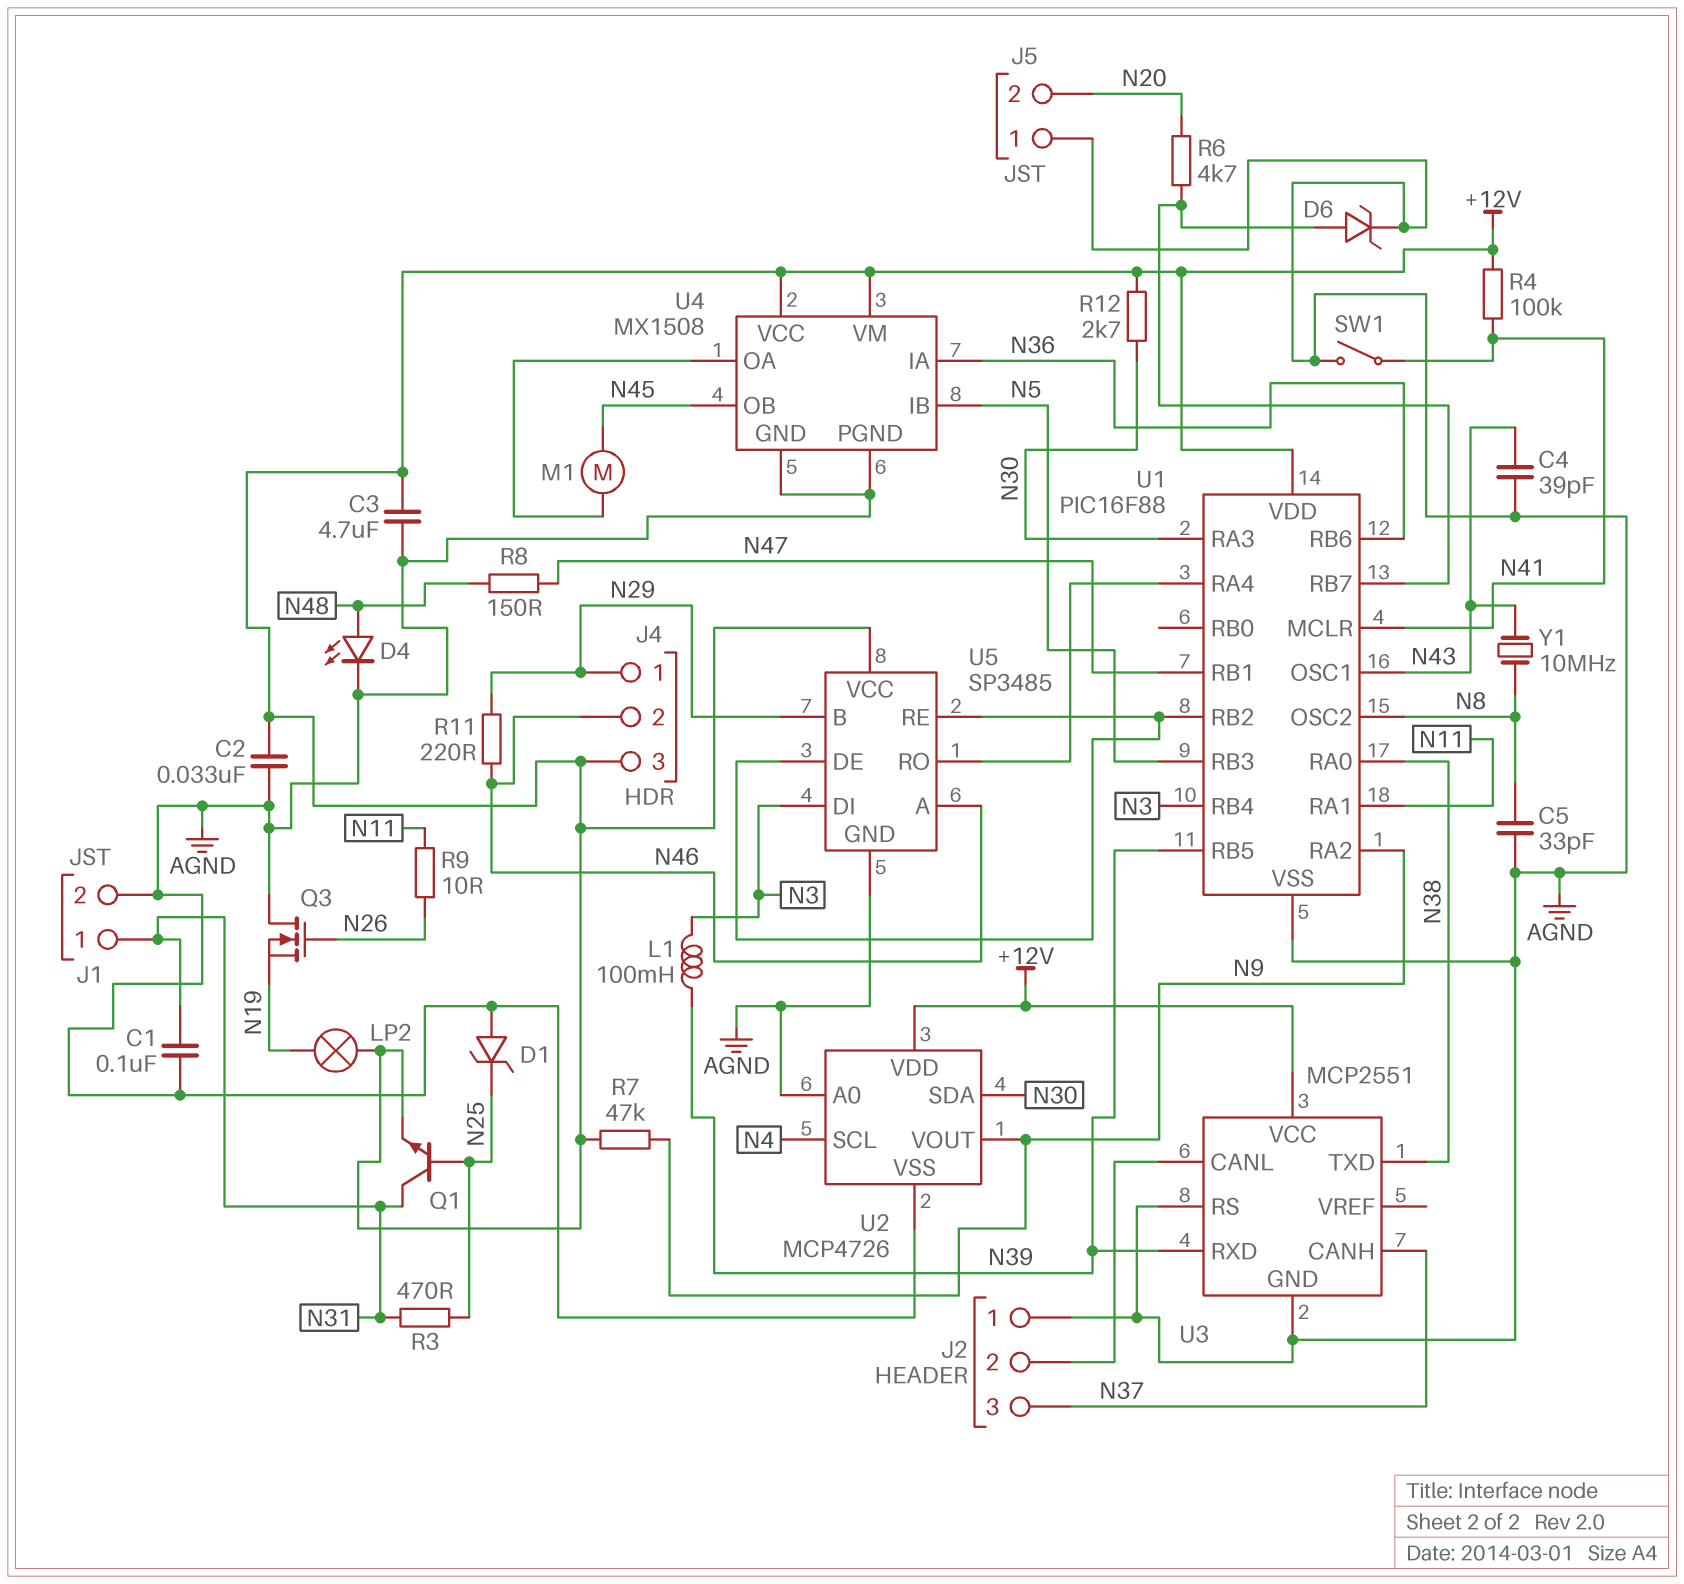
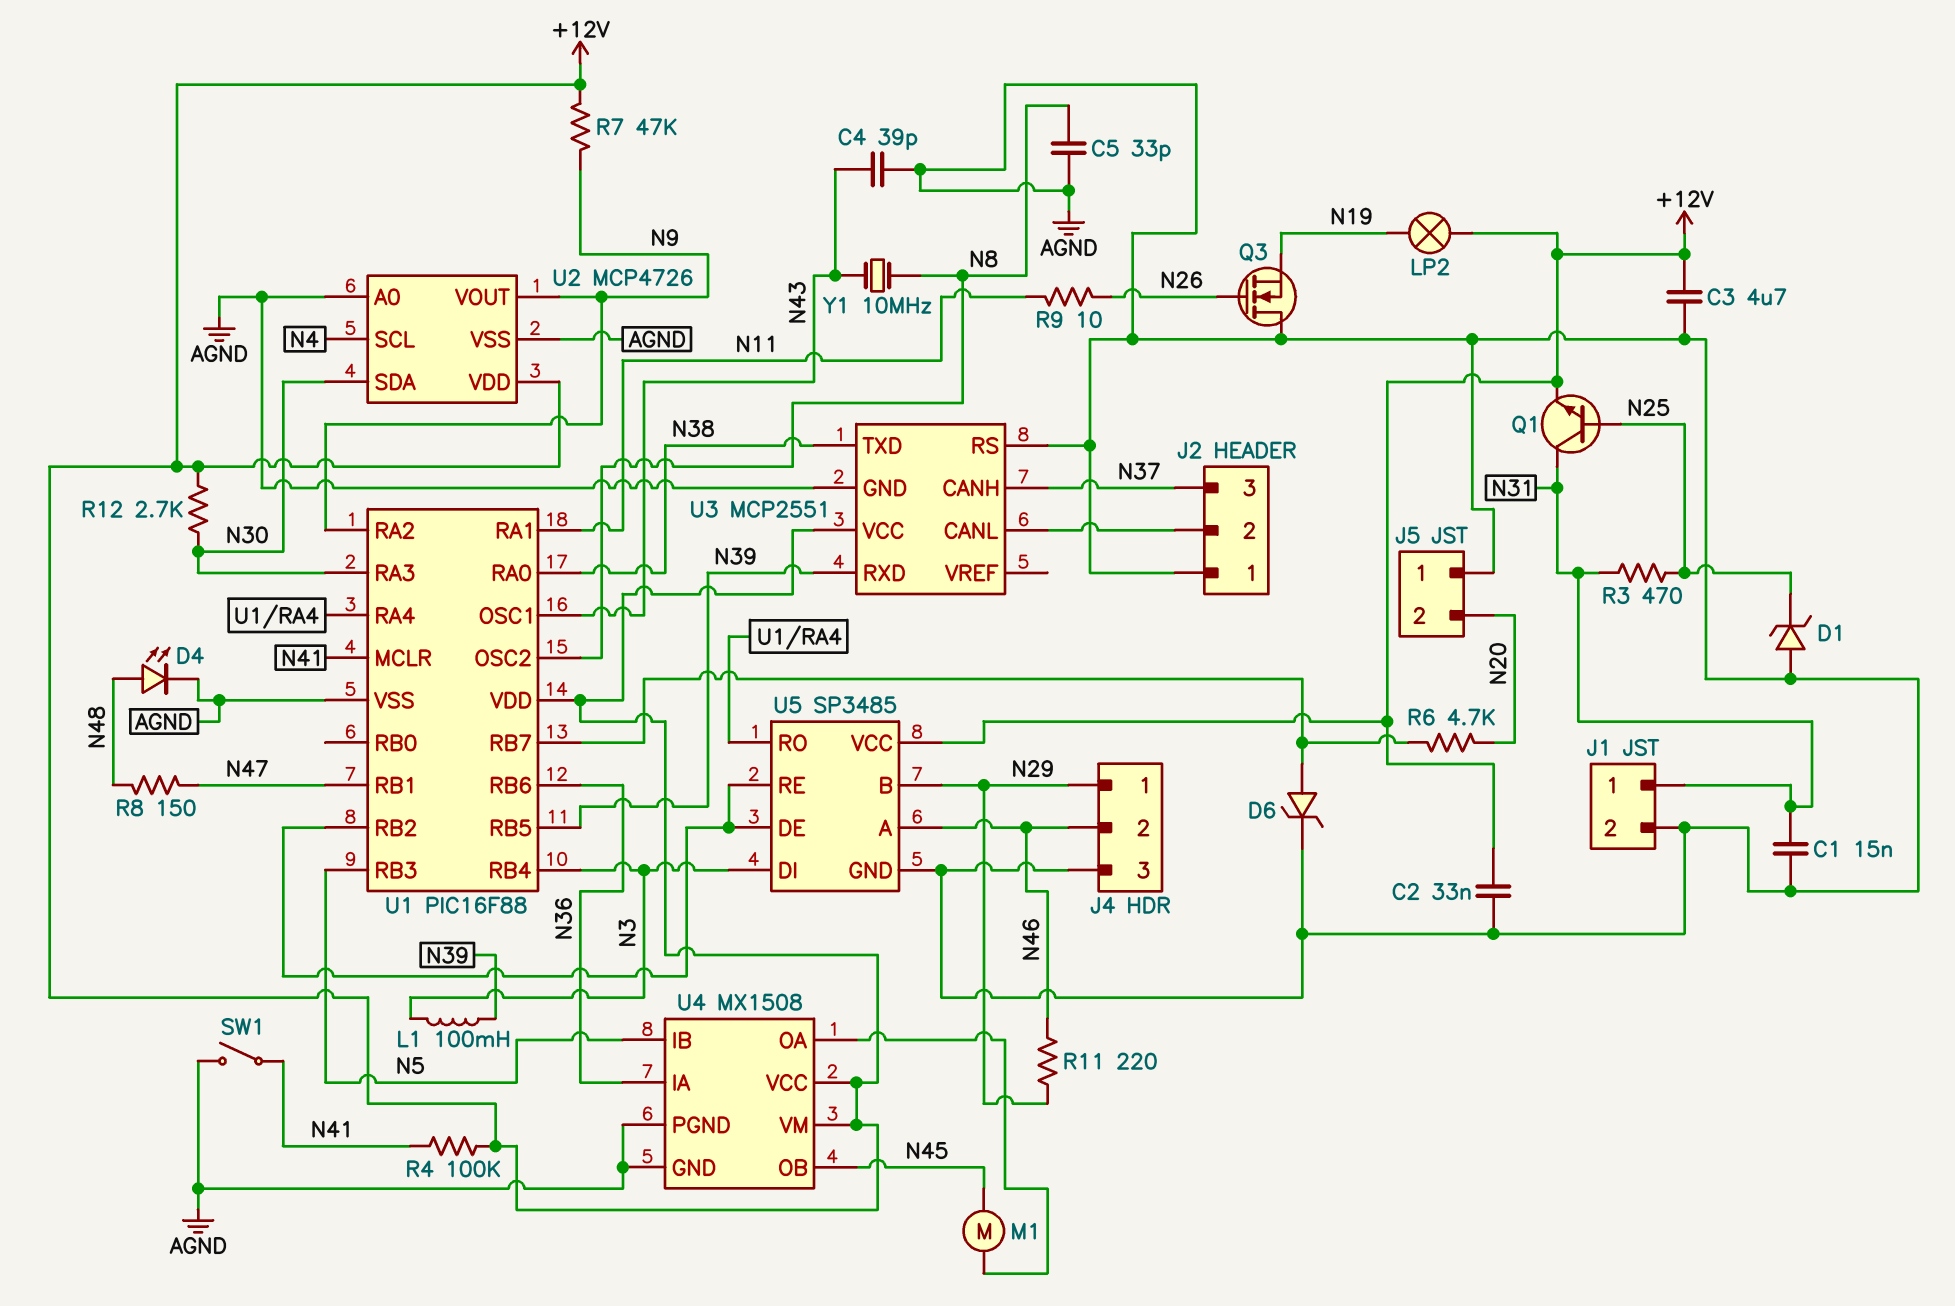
C1: 100nF (AGND, N31) -> 15nF (AGND, N31)
J4 pin 3: +12V -> AGND

